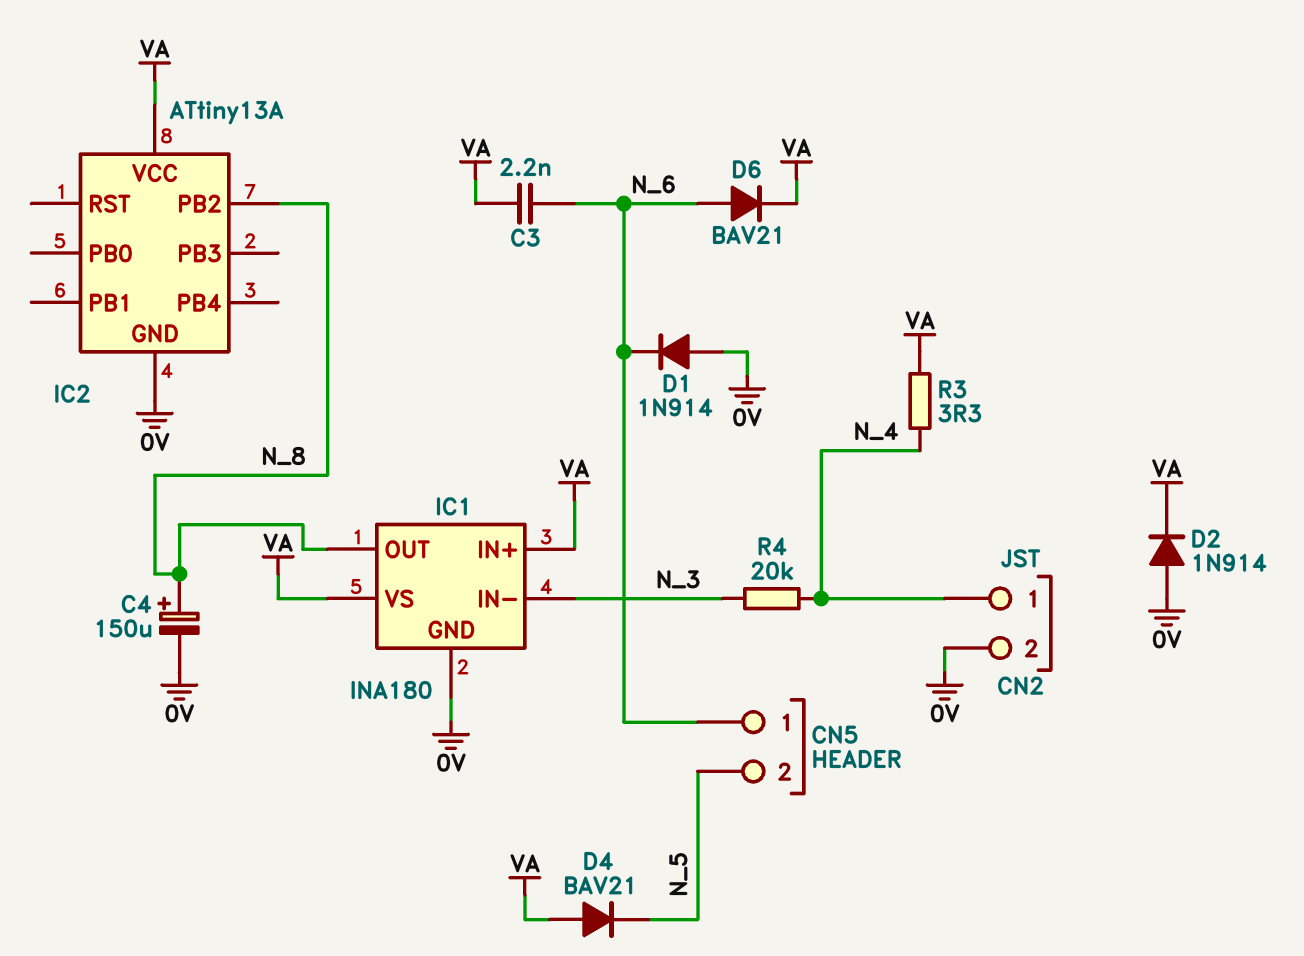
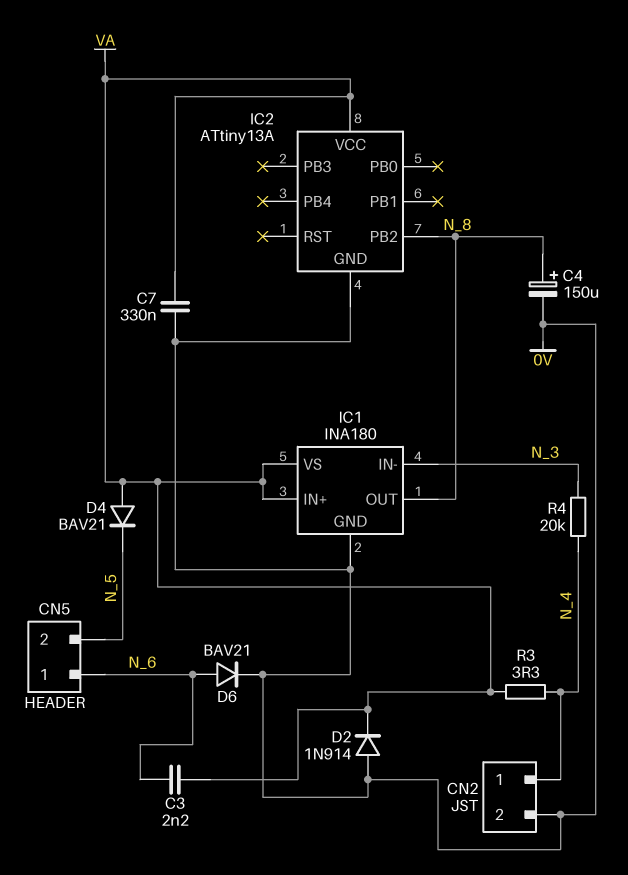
C7: none -> 330nF (0V, VA)
D1: diode 1N914 (A 0V, K N_6) -> none
D6: diode BAV21 (A N_6, K VA) -> diode BAV21 (A N_6, K 0V)

